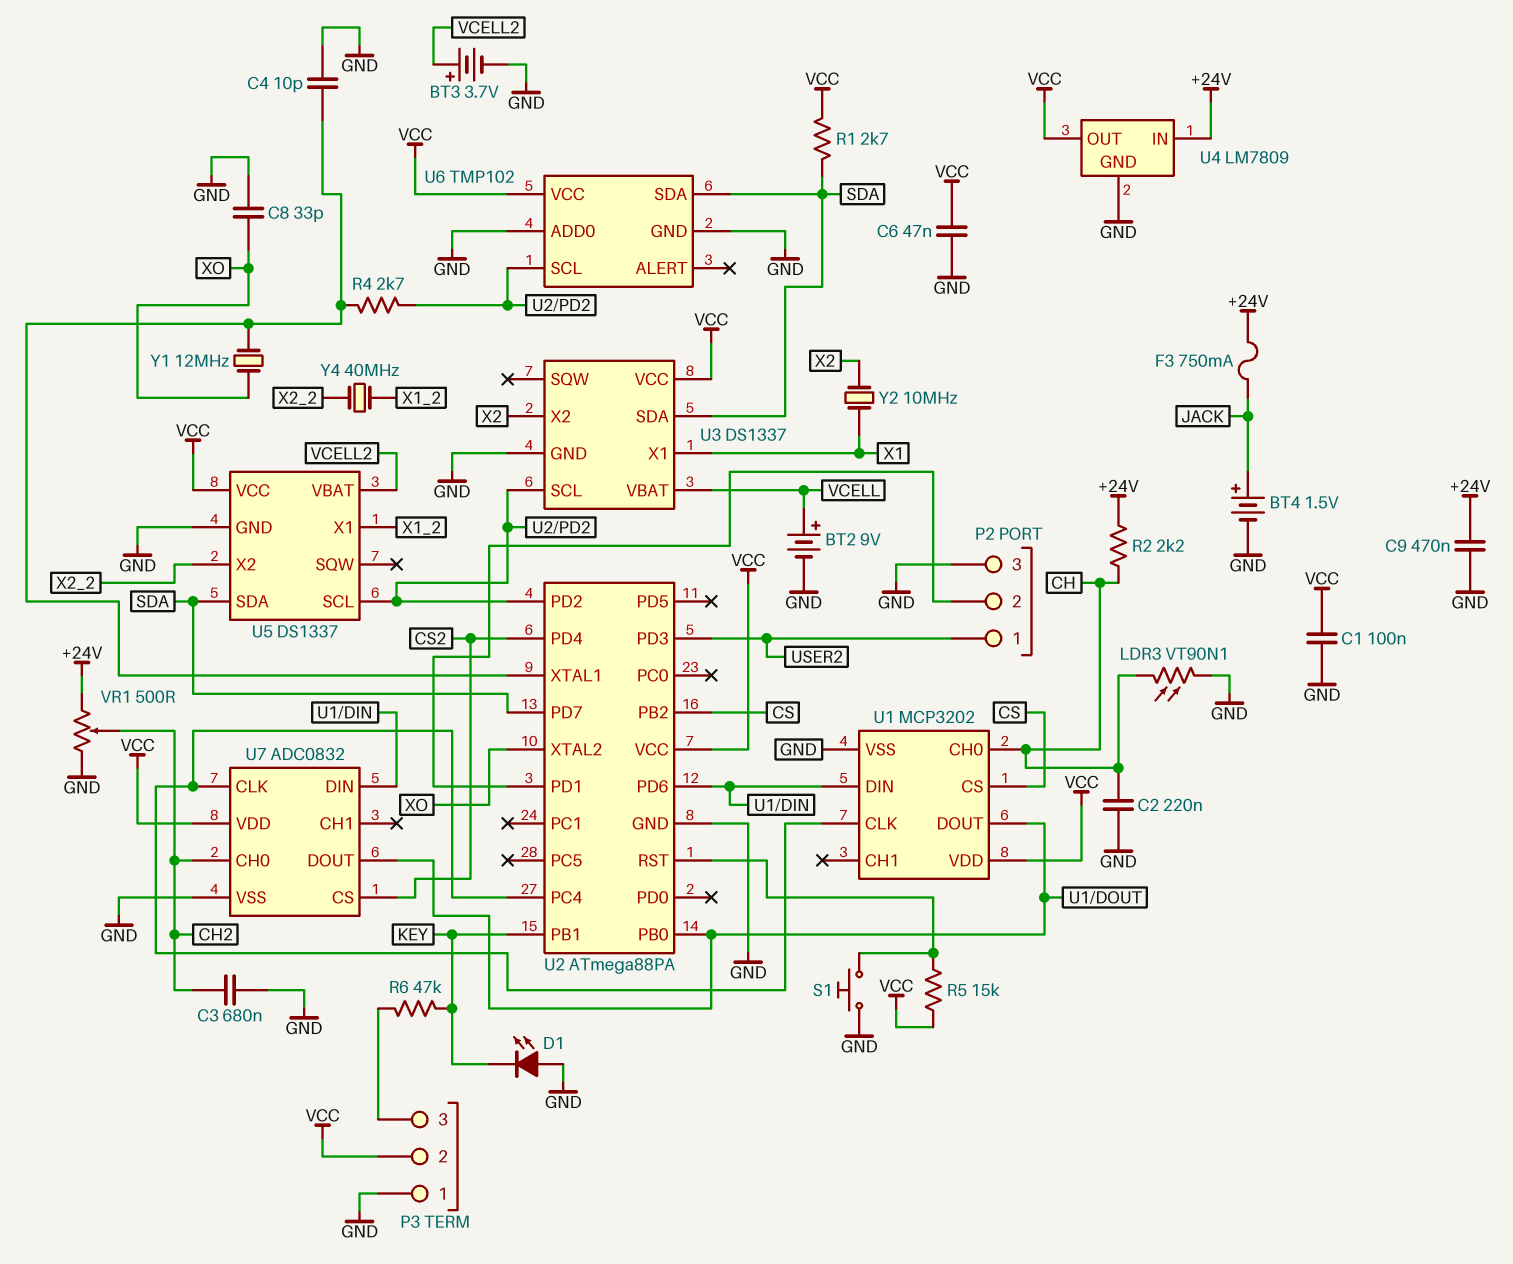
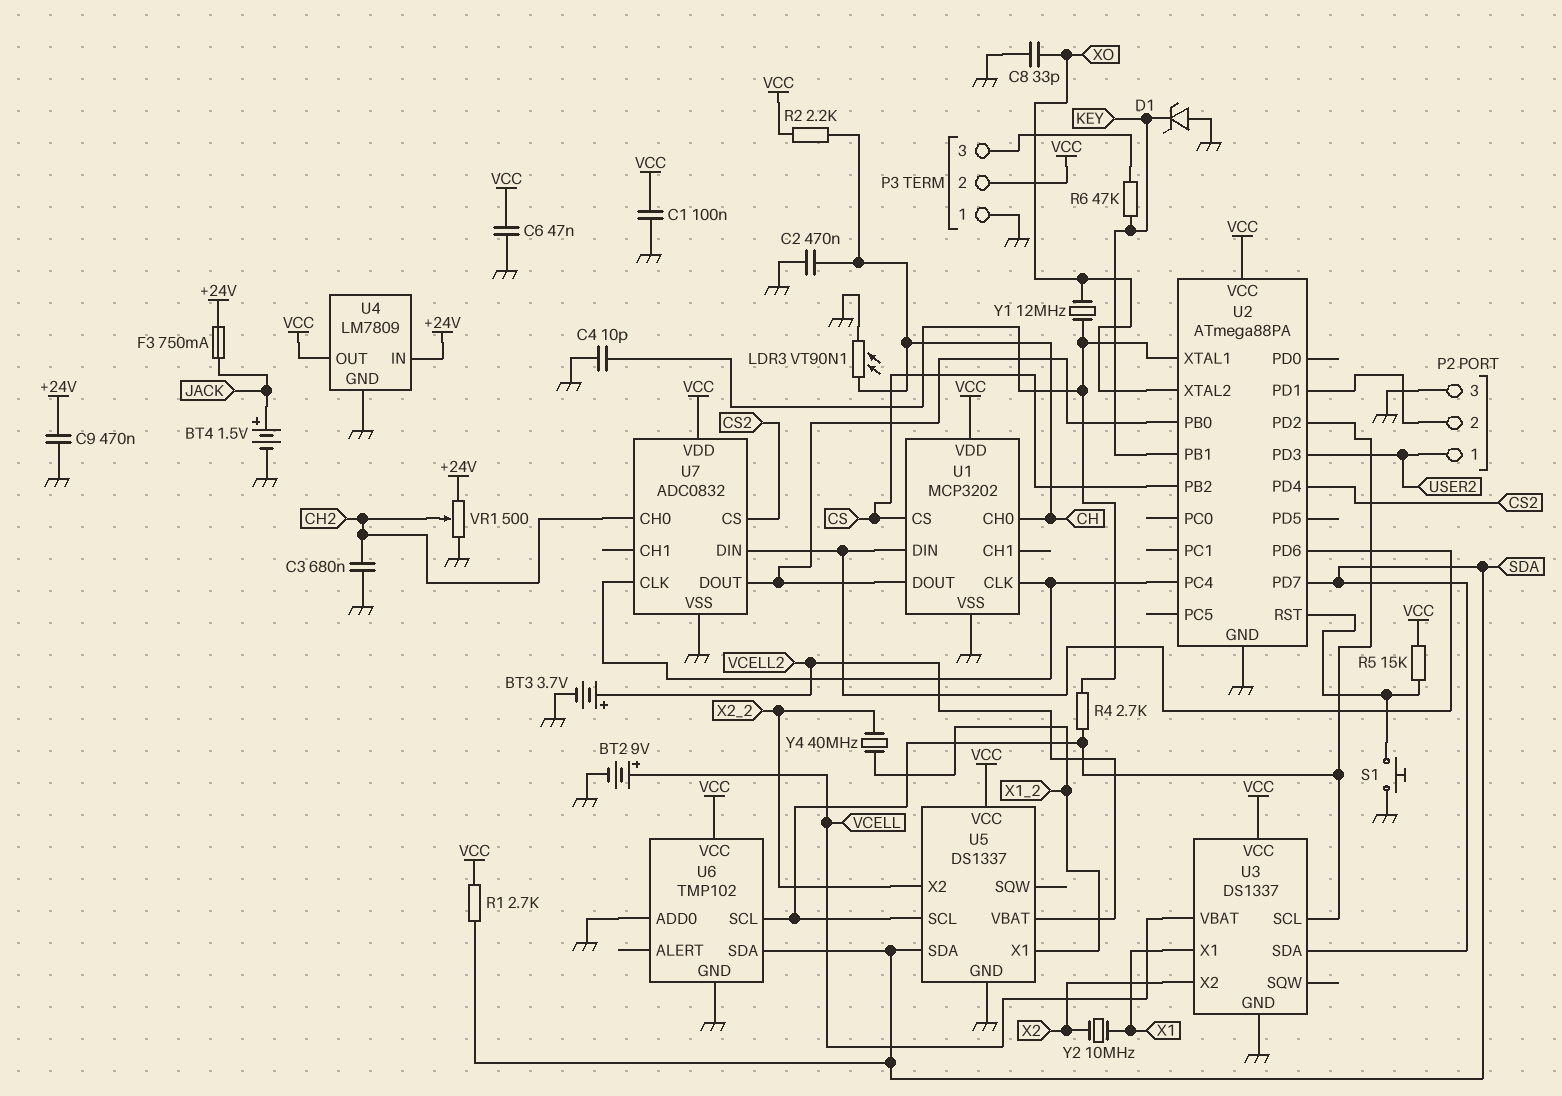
C2: 220nF (CH, GND) -> 470nF (CH, GND)
D1: LED (A GND, K KEY) -> zener (A GND, K KEY)
R2: 2.2k (+24V, CH) -> 2.2k (CH, VCC)

